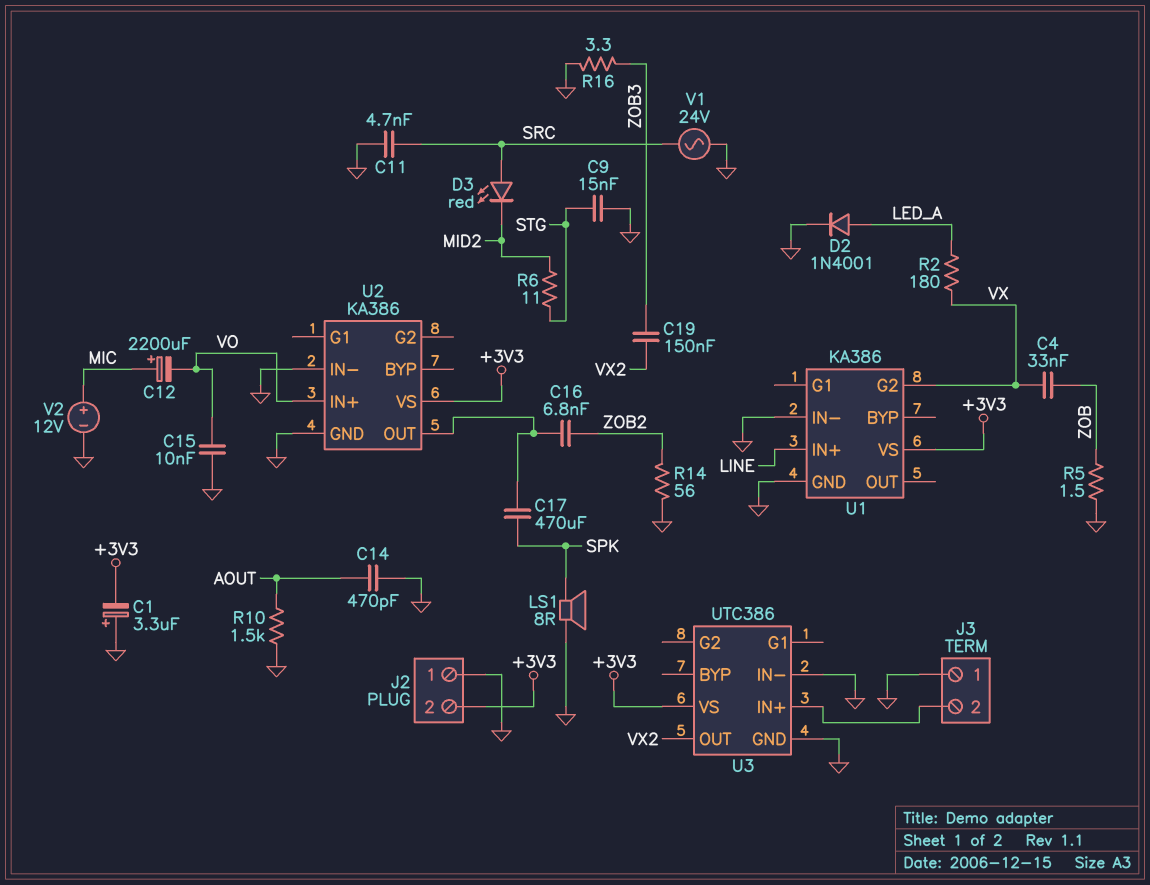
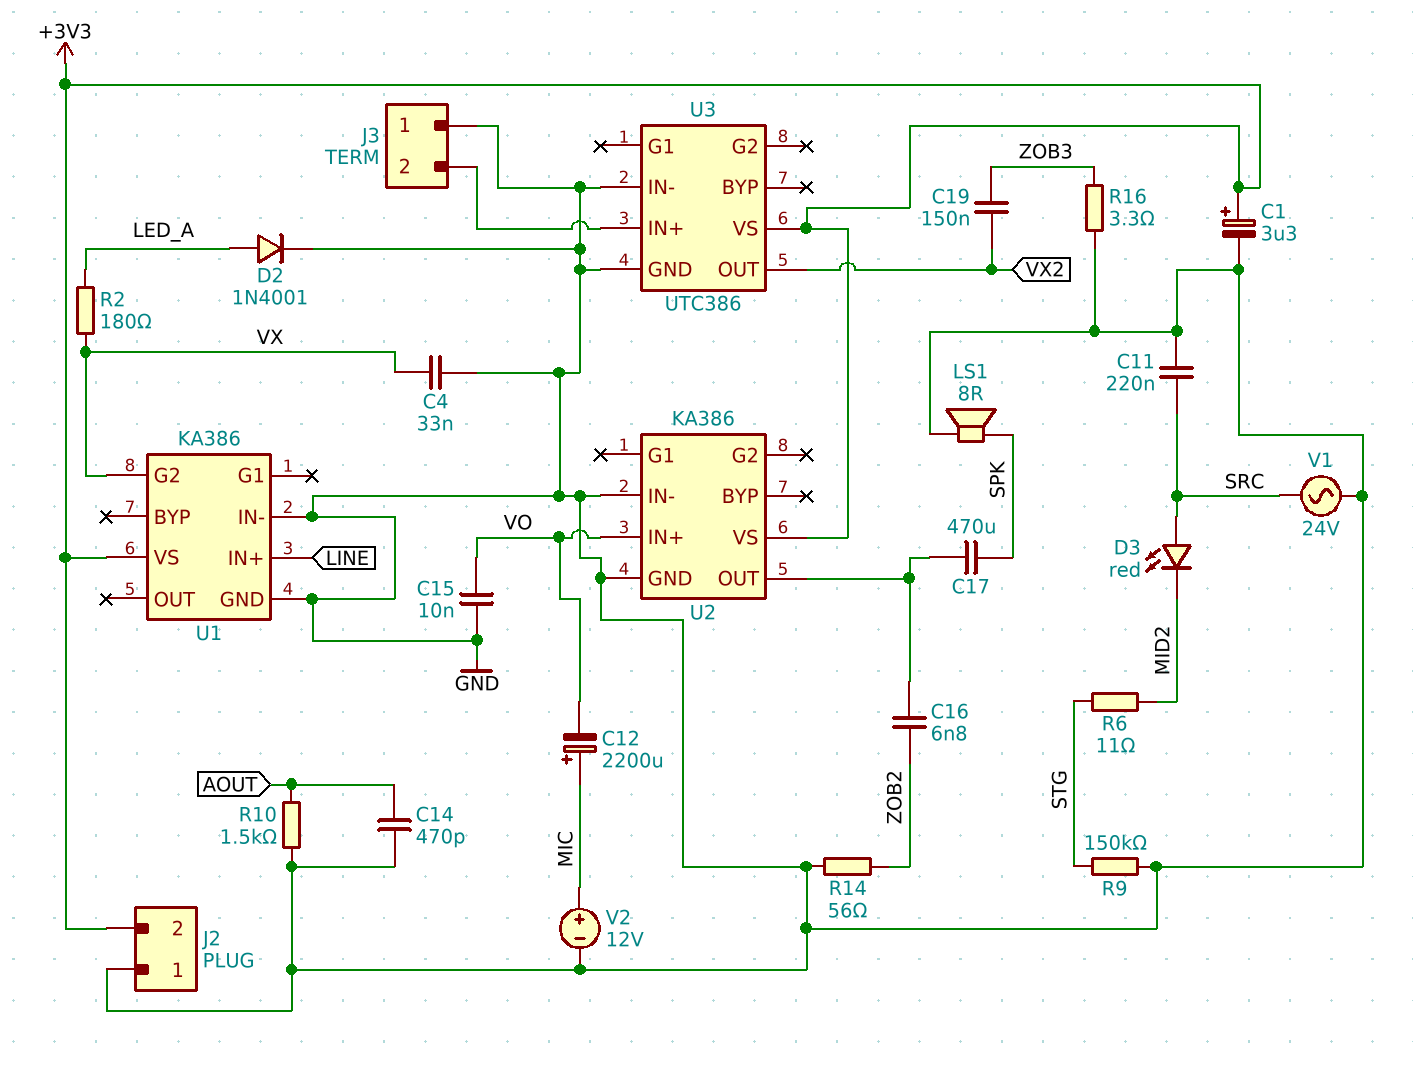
C1: 3.3uF (plus GND, minus +3V3) -> 3.3uF (plus +3V3, minus GND)
C4: 33nF (VX, ZOB) -> 33nF (GND, VX)
C9: 15nF (GND, STG) -> none
C11: 4.7nF (GND, SRC) -> 220nF (GND, SRC)
R5: 1.5 (GND, ZOB) -> none
R9: none -> 150k (GND, STG)

